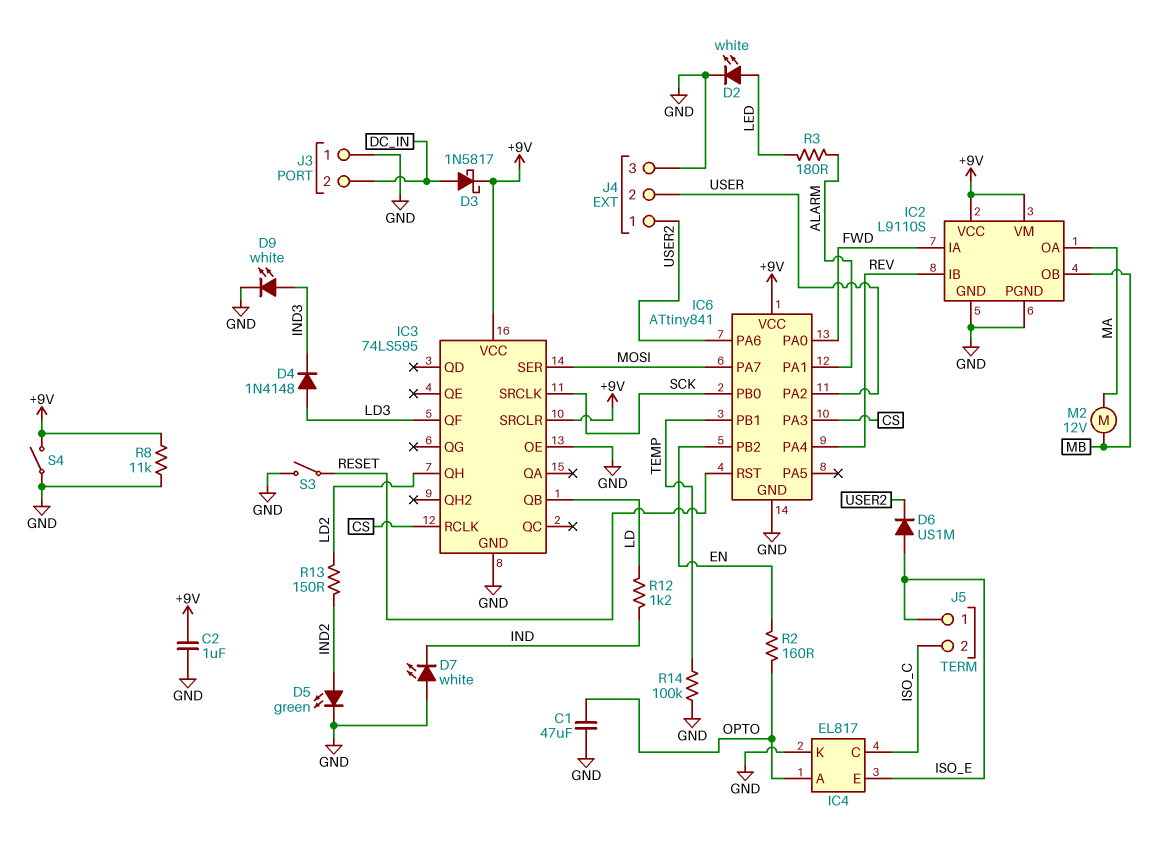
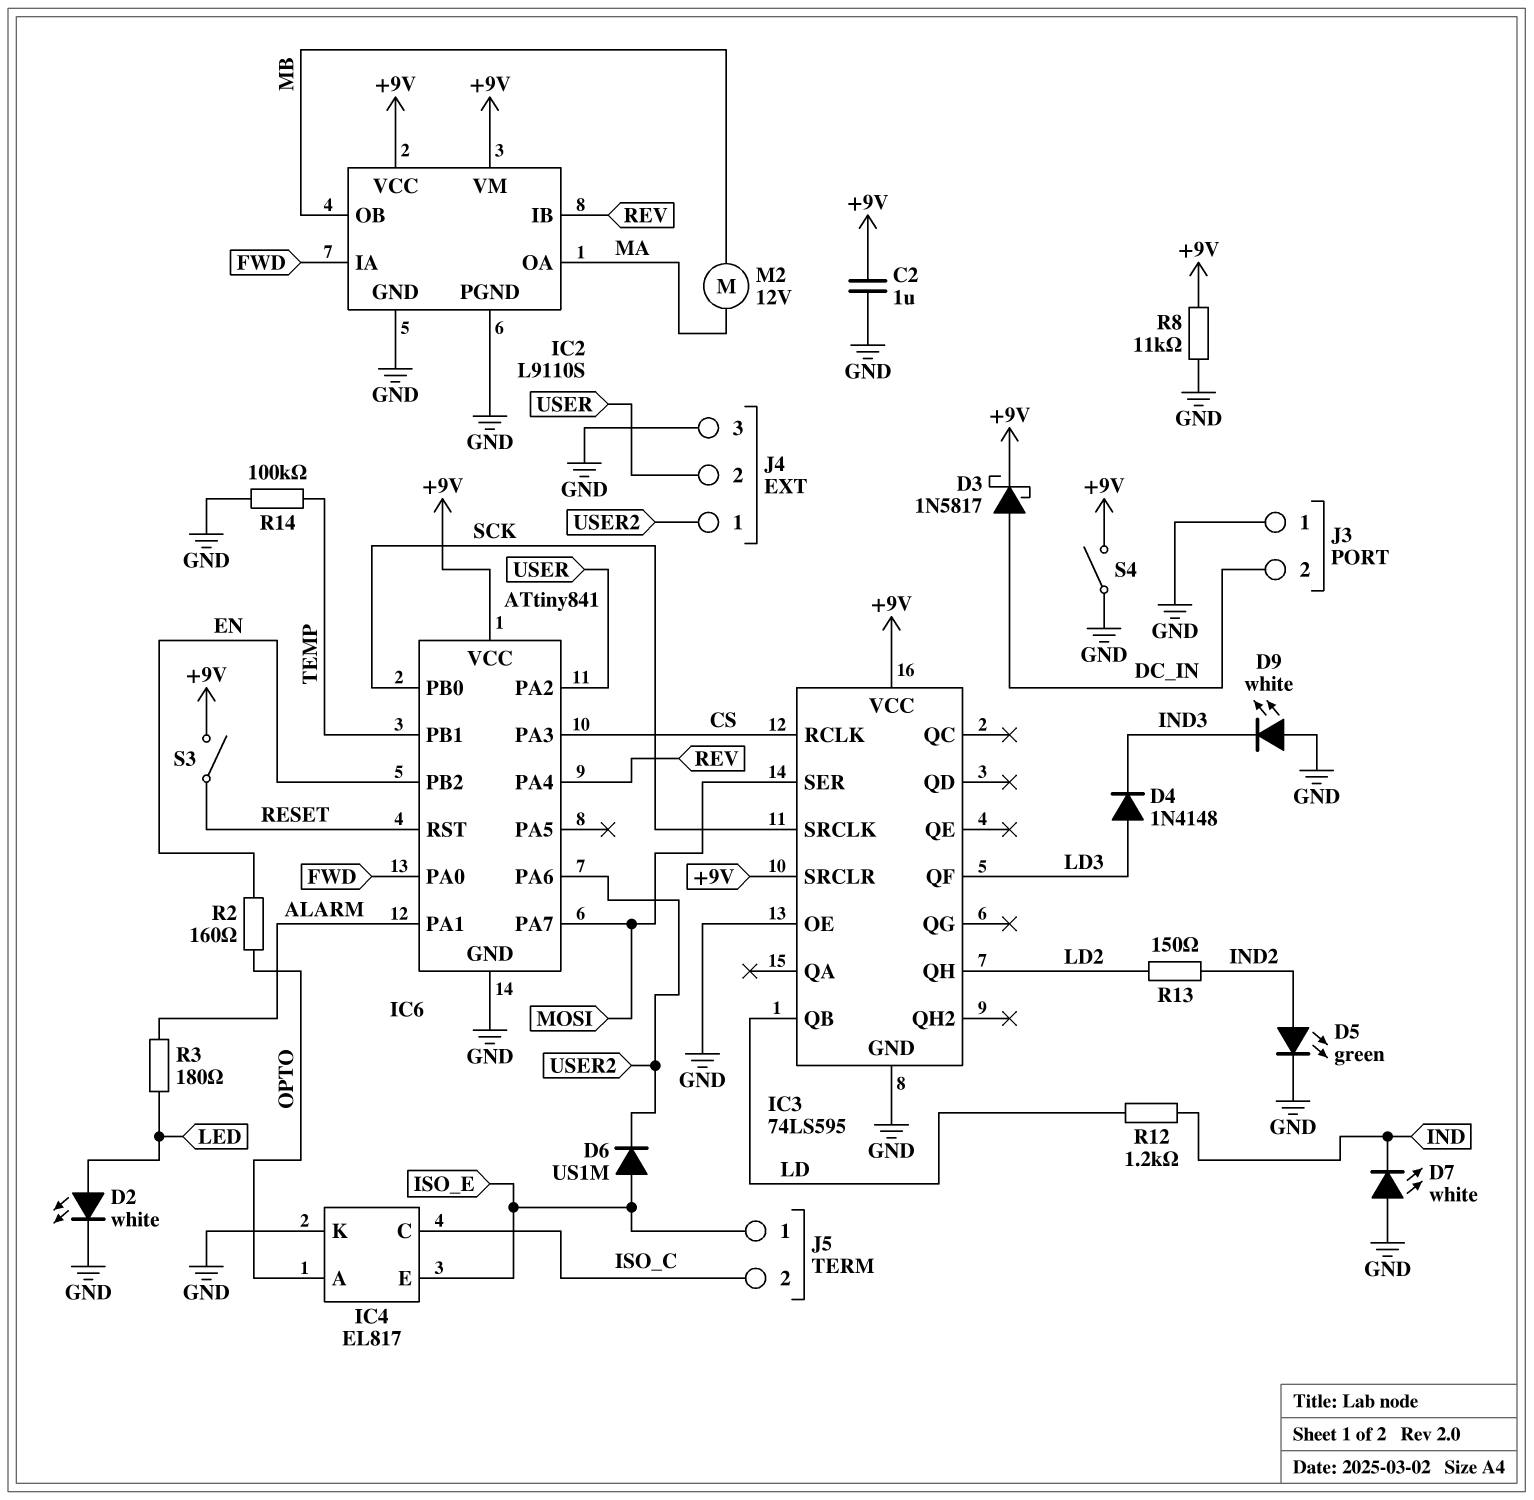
C1: 47uF (GND, OPTO) -> none
D9: LED white (A IND3, K GND) -> LED white (A GND, K IND3)
S3: switch (GND, RESET) -> switch (+9V, RESET)

